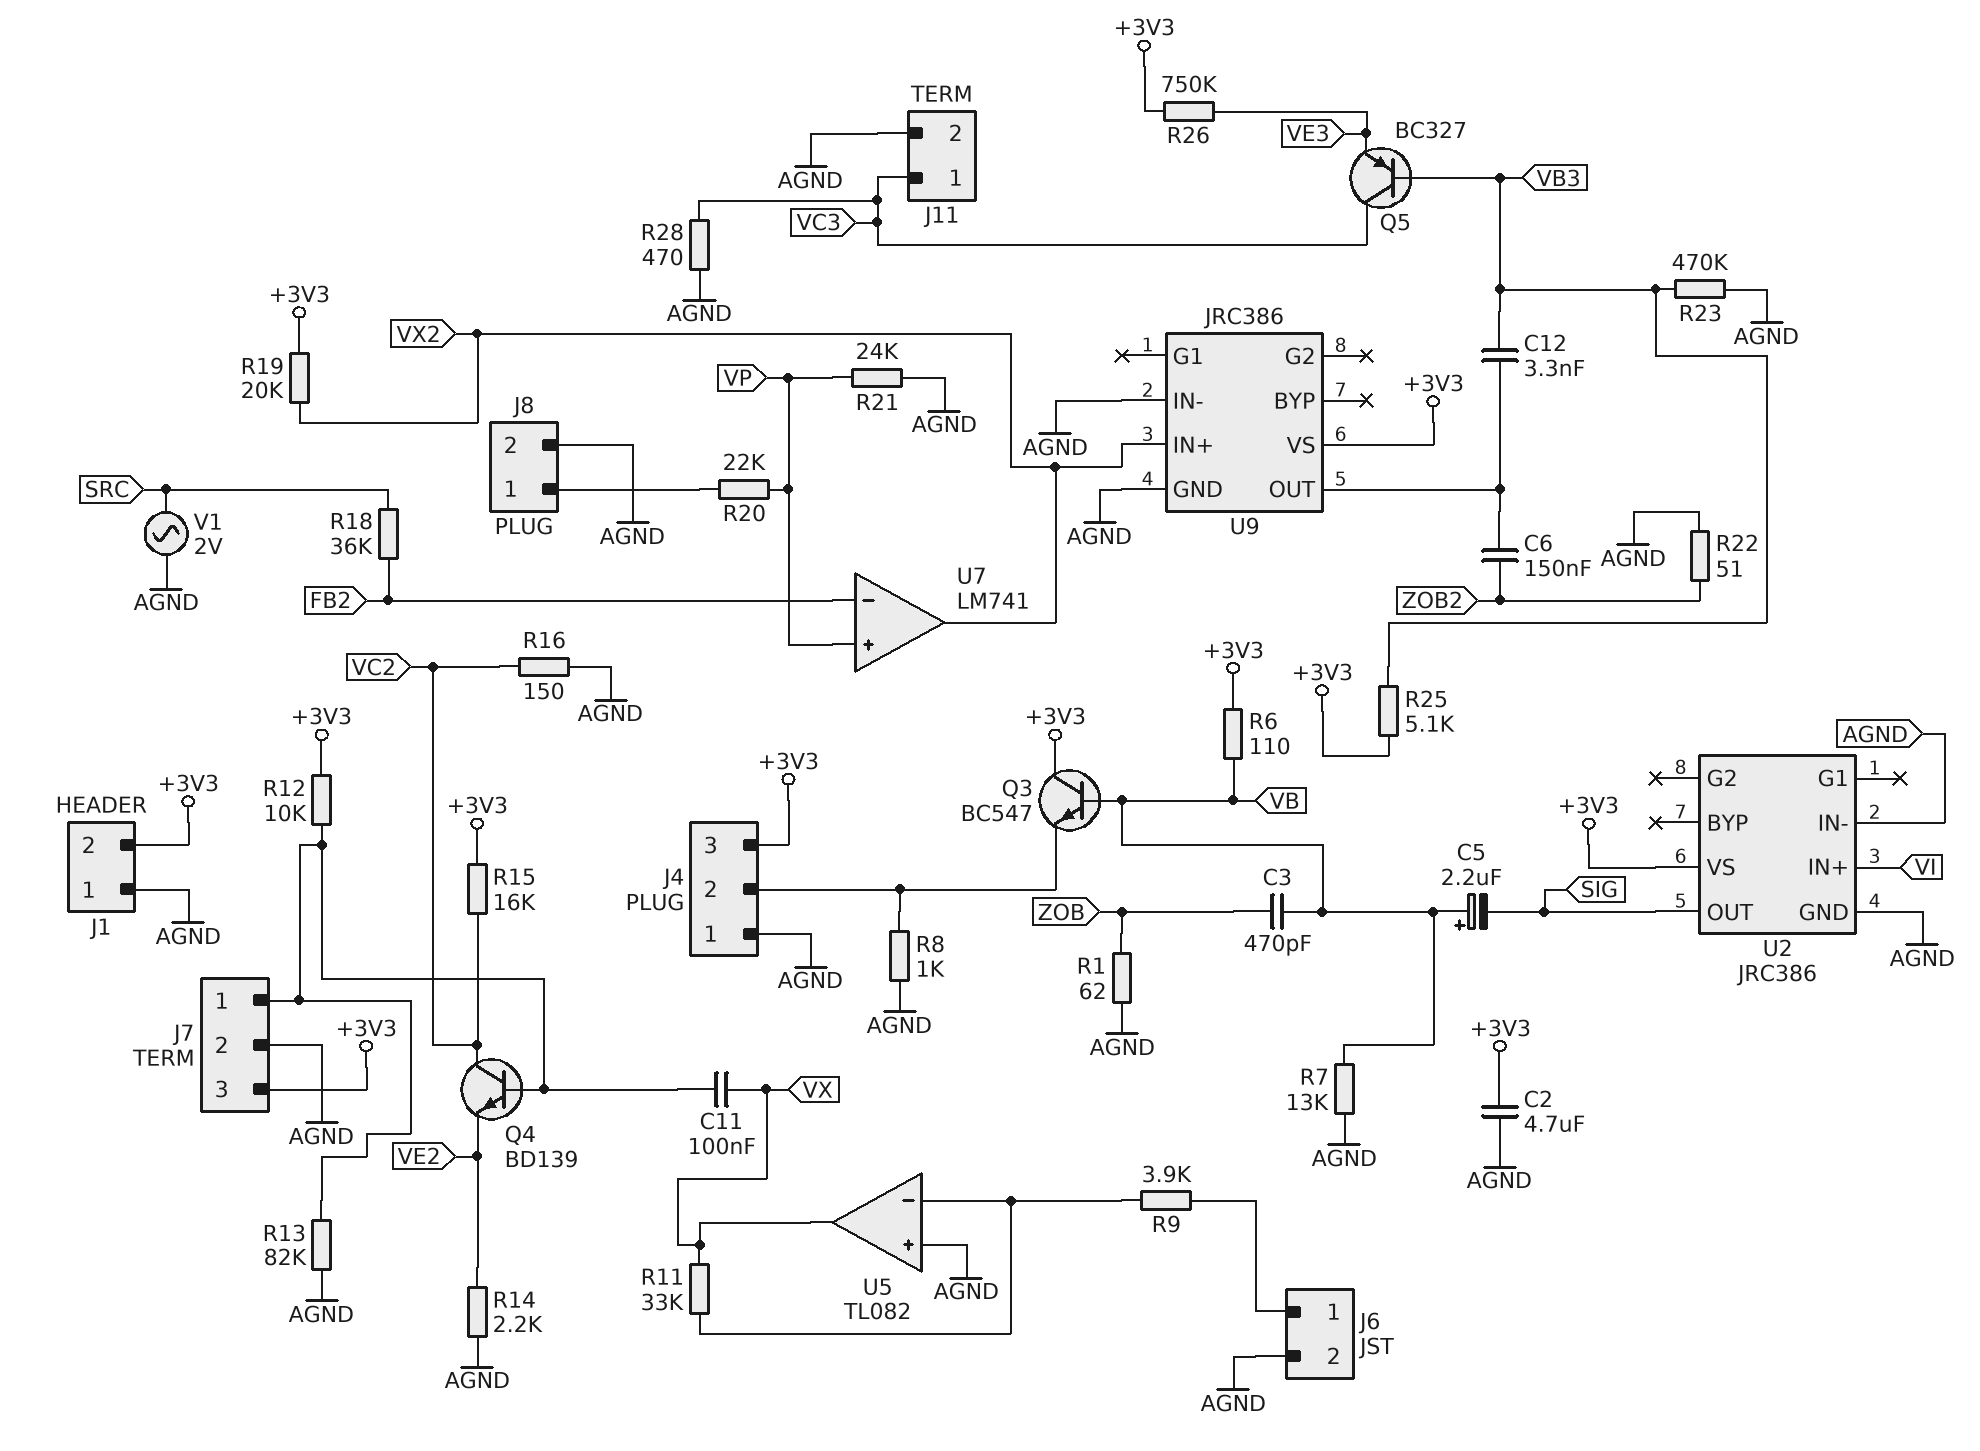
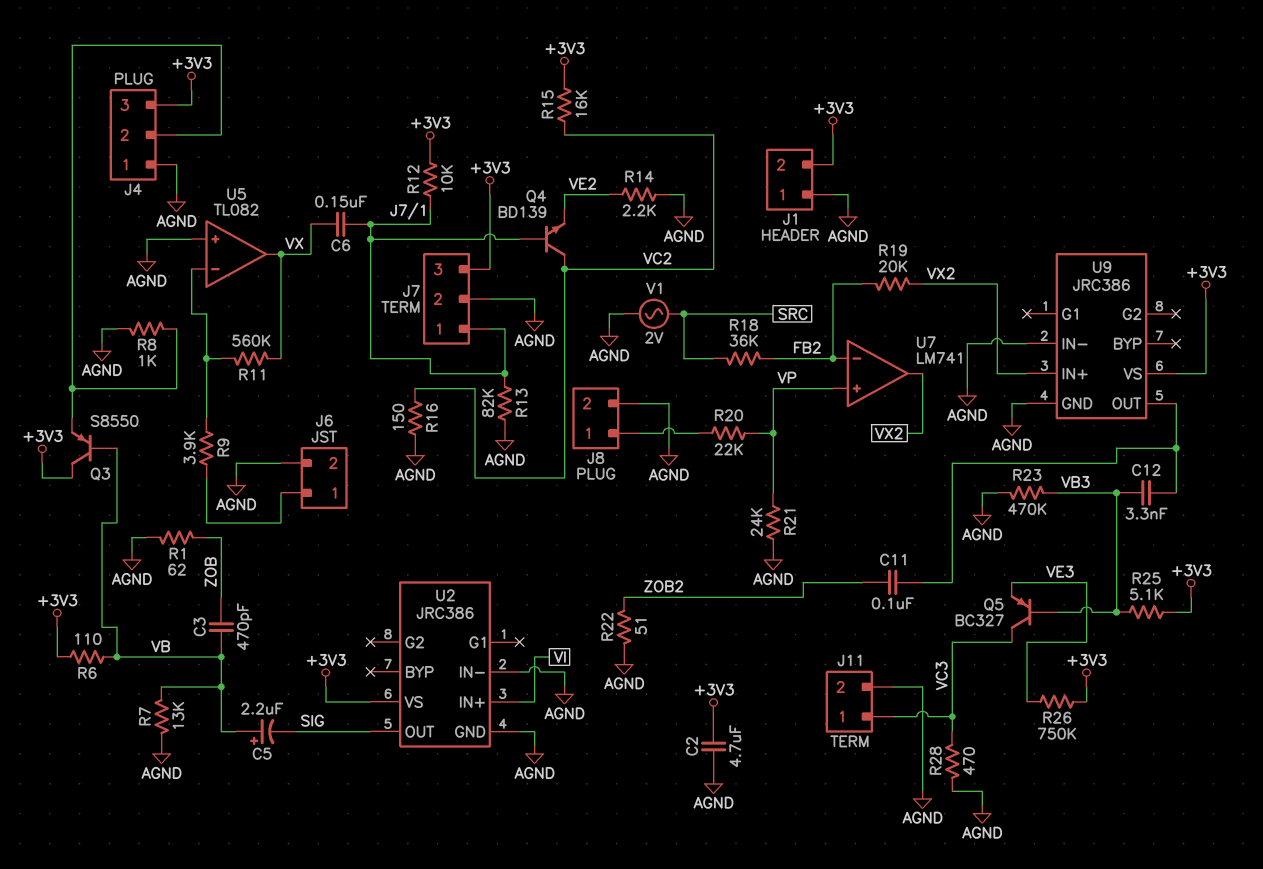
C6: 150nF (U9/OUT, ZOB2) -> 150nF (J7/1, VX)
C11: 100nF (J7/1, VX) -> 100nF (U9/OUT, ZOB2)
Q3: NPN BC547 (B VB, C +3V3, E J4/2) -> PNP S8550 (B VB, C +3V3, E J4/2)
R11: 33k (U5/in-, VX) -> 560k (U5/in-, VX)
R19: 20k (+3V3, VX2) -> 20k (FB2, VX2)

